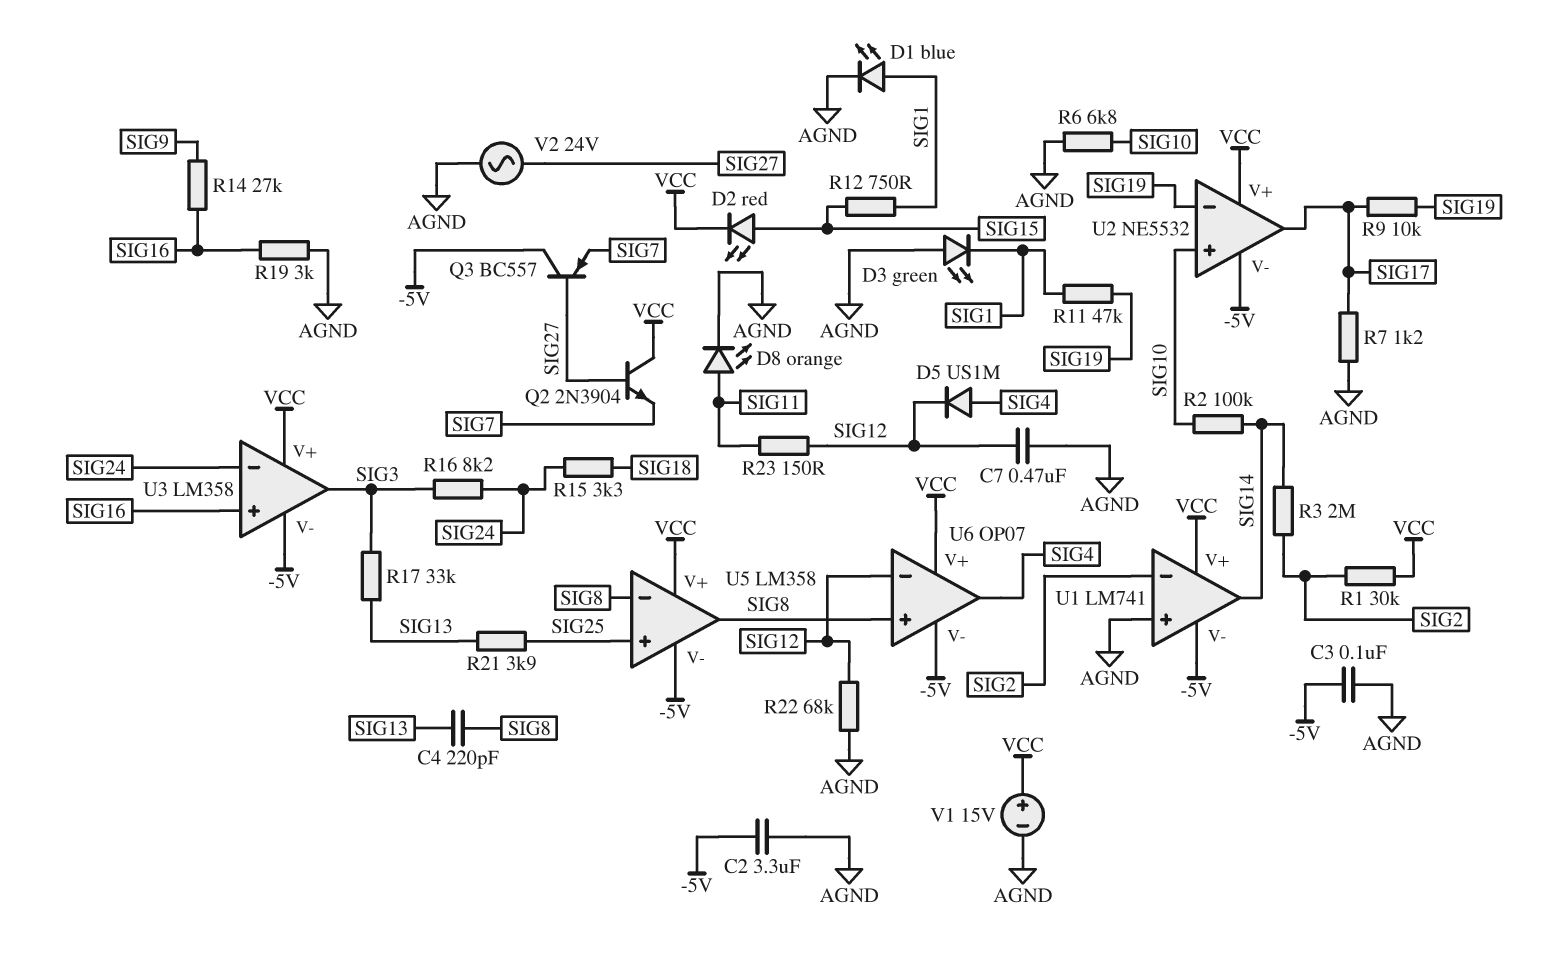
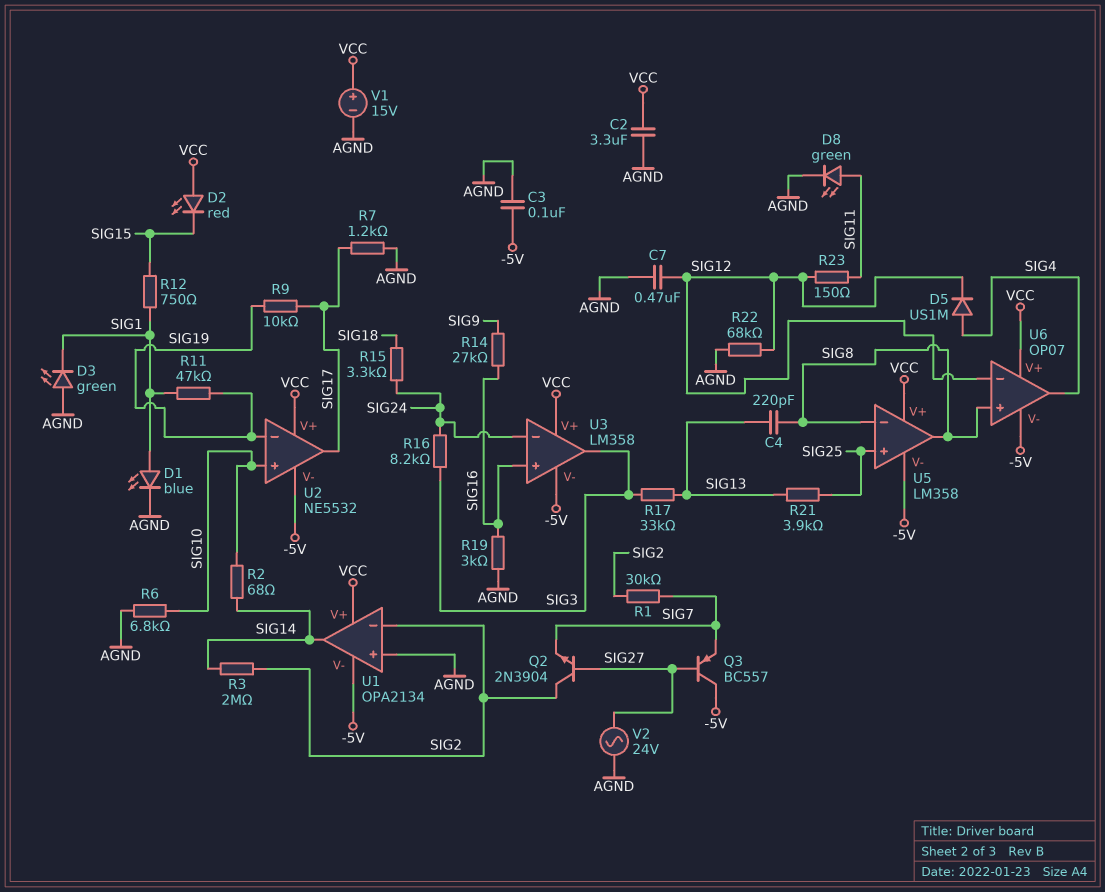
C2: 3.3uF (-5V, AGND) -> 3.3uF (AGND, VCC)
D2: LED red (A SIG15, K VCC) -> LED red (A VCC, K SIG15)
D8: LED orange (A SIG11, K AGND) -> LED green (A SIG11, K AGND)
Q2: NPN 2N3904 (B SIG27, C VCC, E SIG7) -> NPN 2N3904 (B SIG27, C SIG2, E SIG7)
R1: 30k (SIG2, VCC) -> 30k (SIG2, SIG7)
R2: 100k (SIG10, SIG14) -> 68 (SIG10, SIG14)
U1: LM741 -> OPA2134

